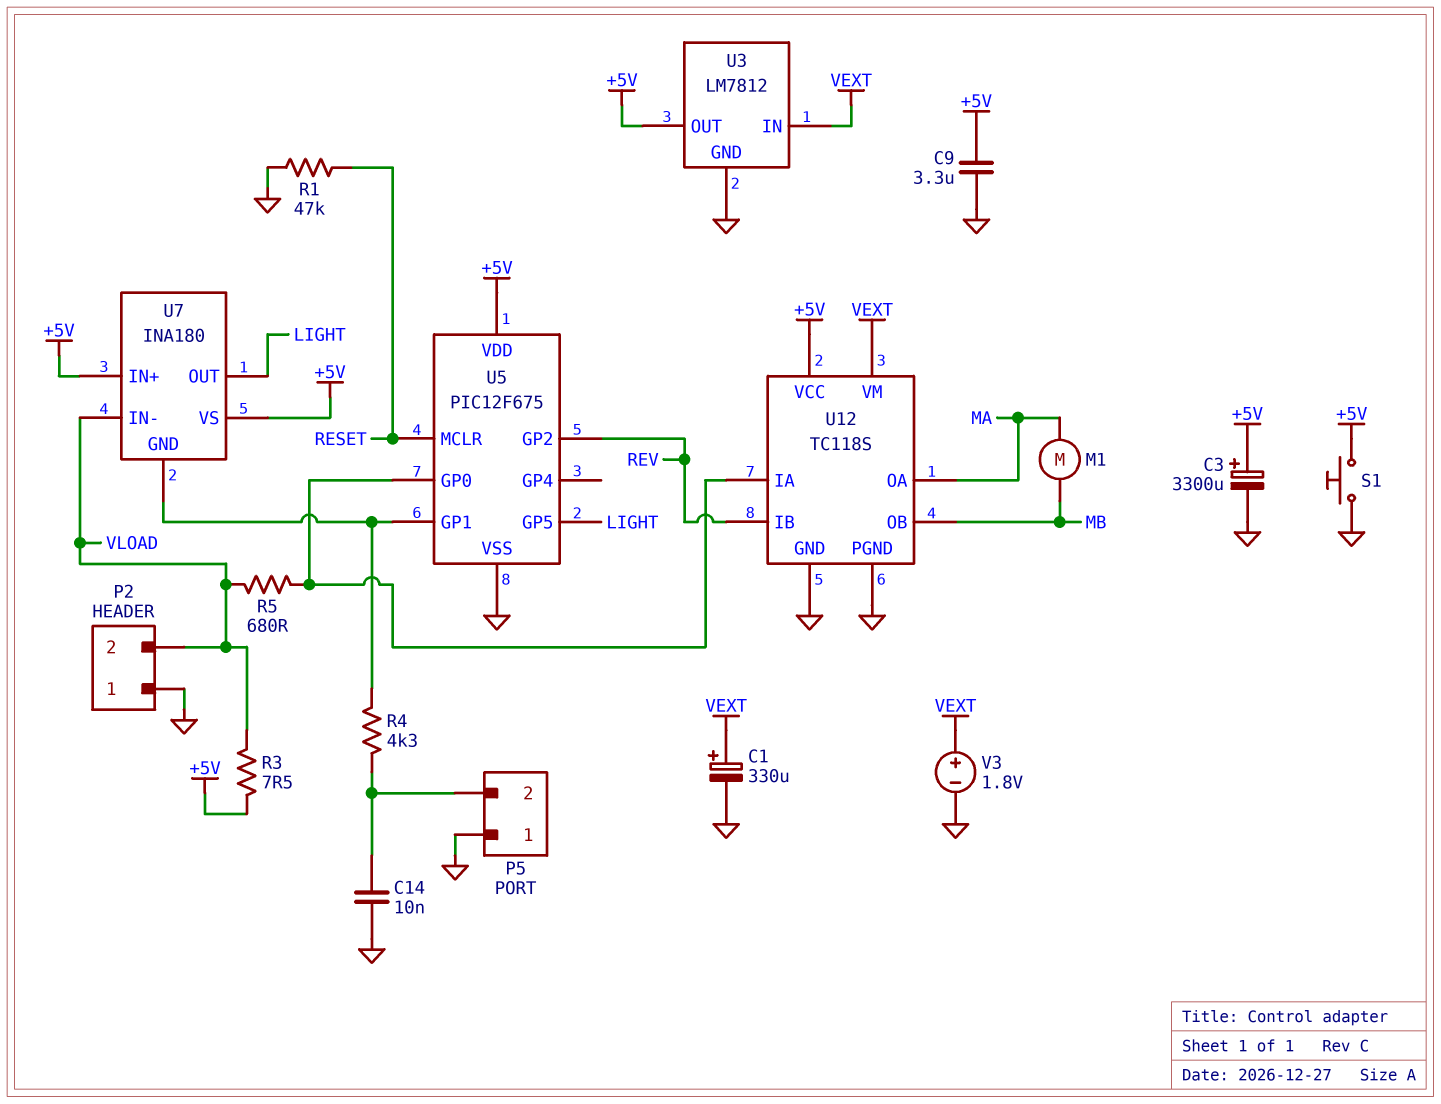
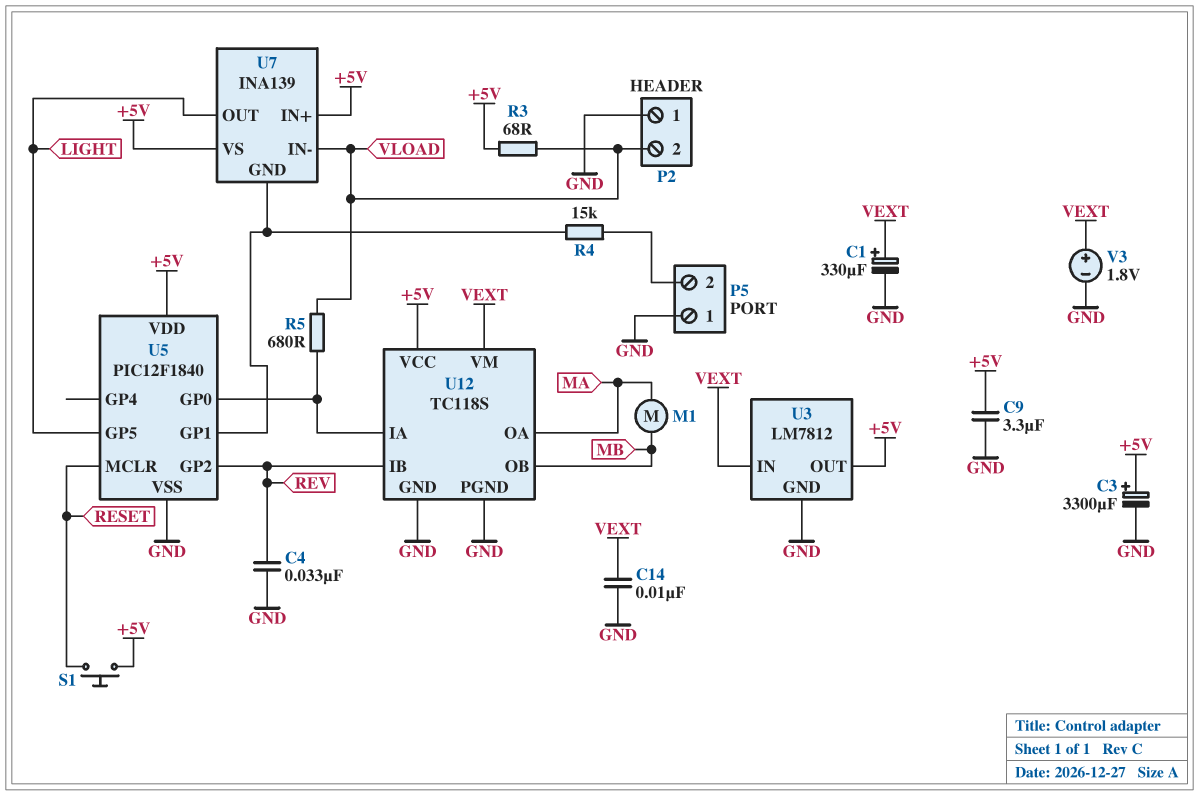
C4: none -> 33nF (GND, REV)
C14: 10nF (GND, P5/2) -> 10nF (GND, VEXT)
R1: 47k (GND, RESET) -> none
R3: 7.5 (+5V, VLOAD) -> 68 (+5V, VLOAD)
R4: 4.3k (P5/2, U5/GP1) -> 15k (P5/2, U5/GP1)
S1: button (+5V, GND) -> button (+5V, RESET)
U5: PIC12F675 -> PIC12F1840
U7: INA180 -> INA139

